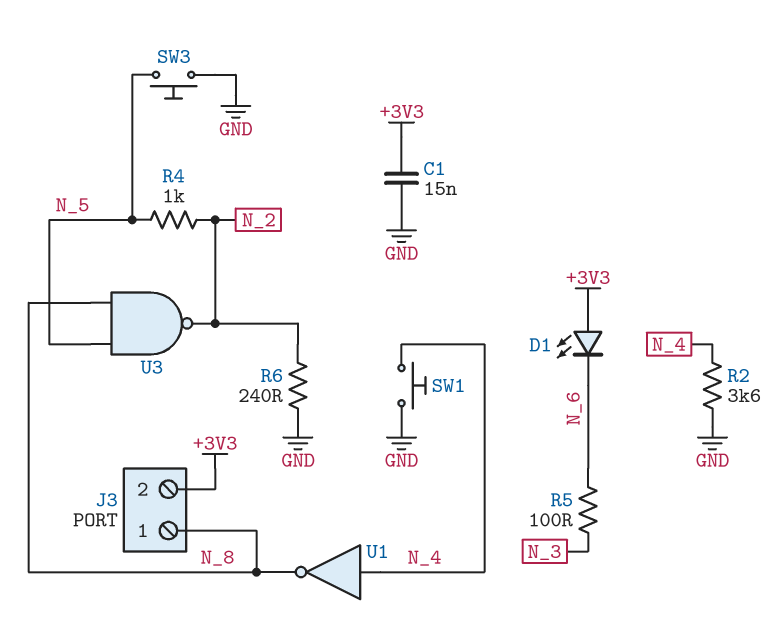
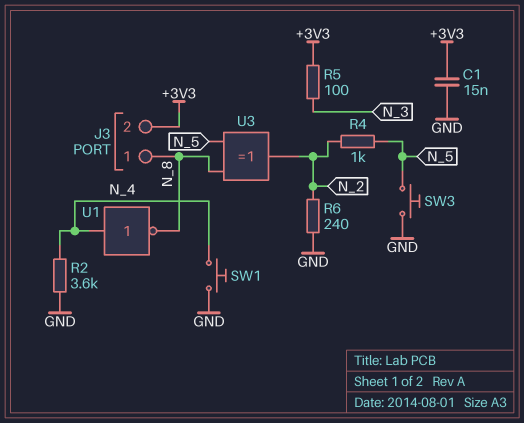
D1: LED (A +3V3, K N_6) -> none
R5: 100 (N_3, N_6) -> 100 (+3V3, N_3)
U3: NAND (in N_5, in N_8, out N_2) -> XOR (in N_5, in N_8, out N_2)

